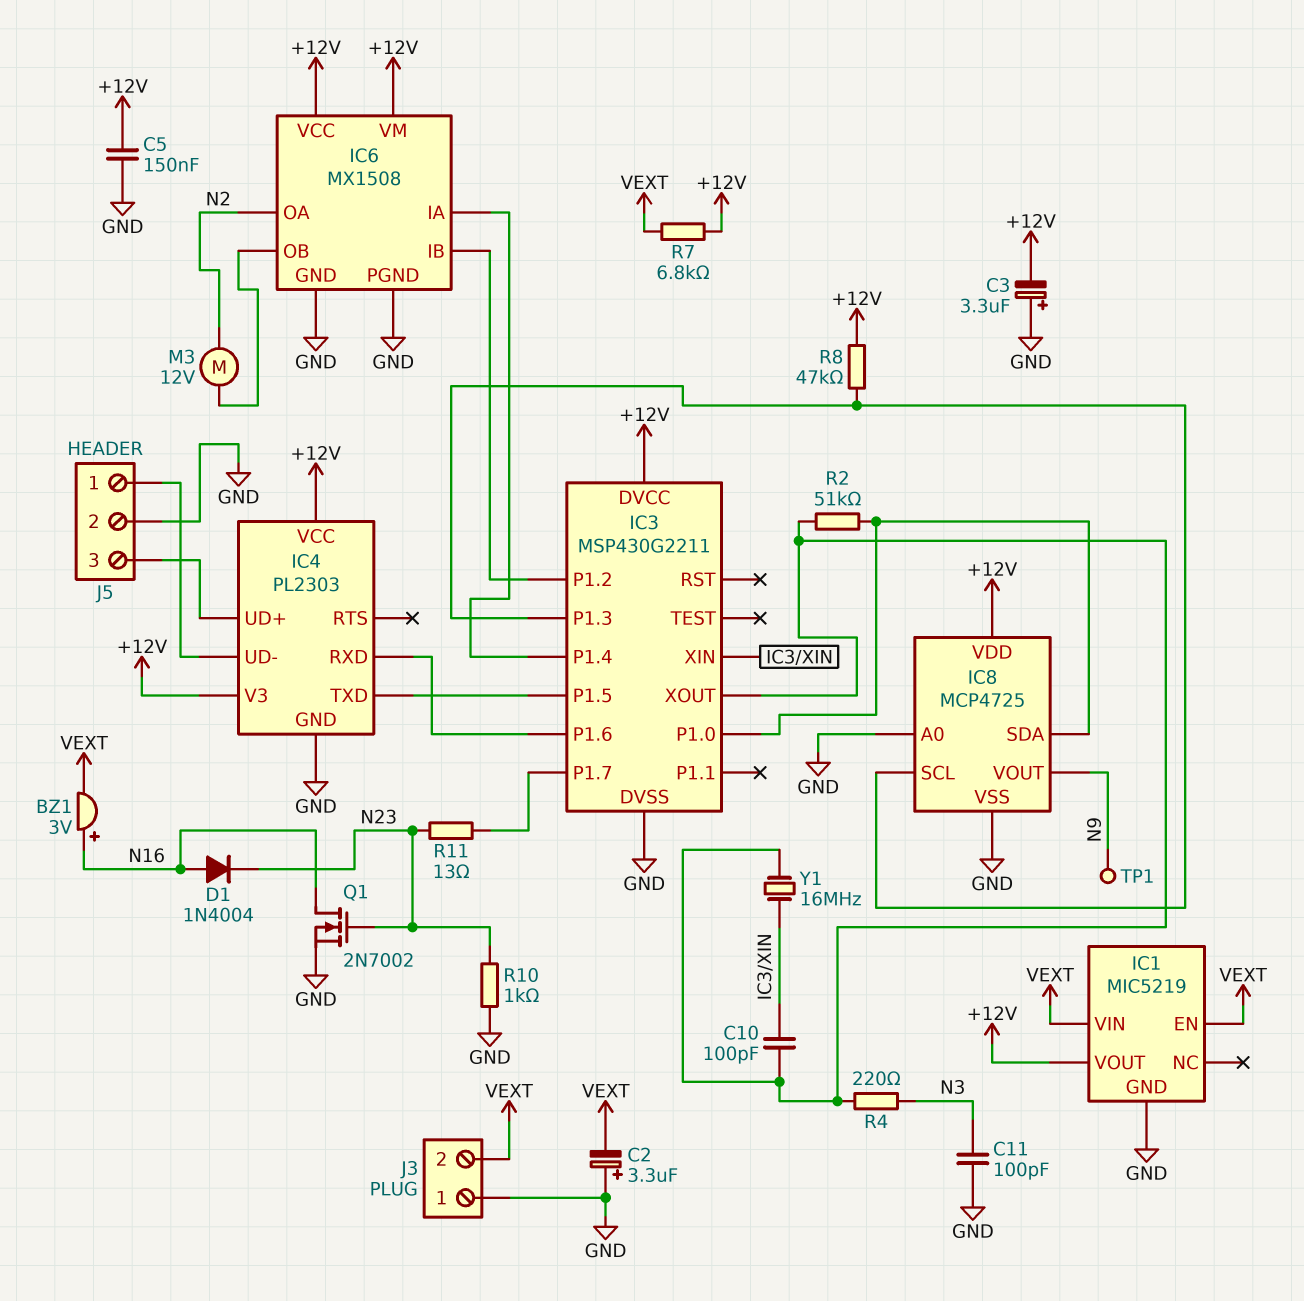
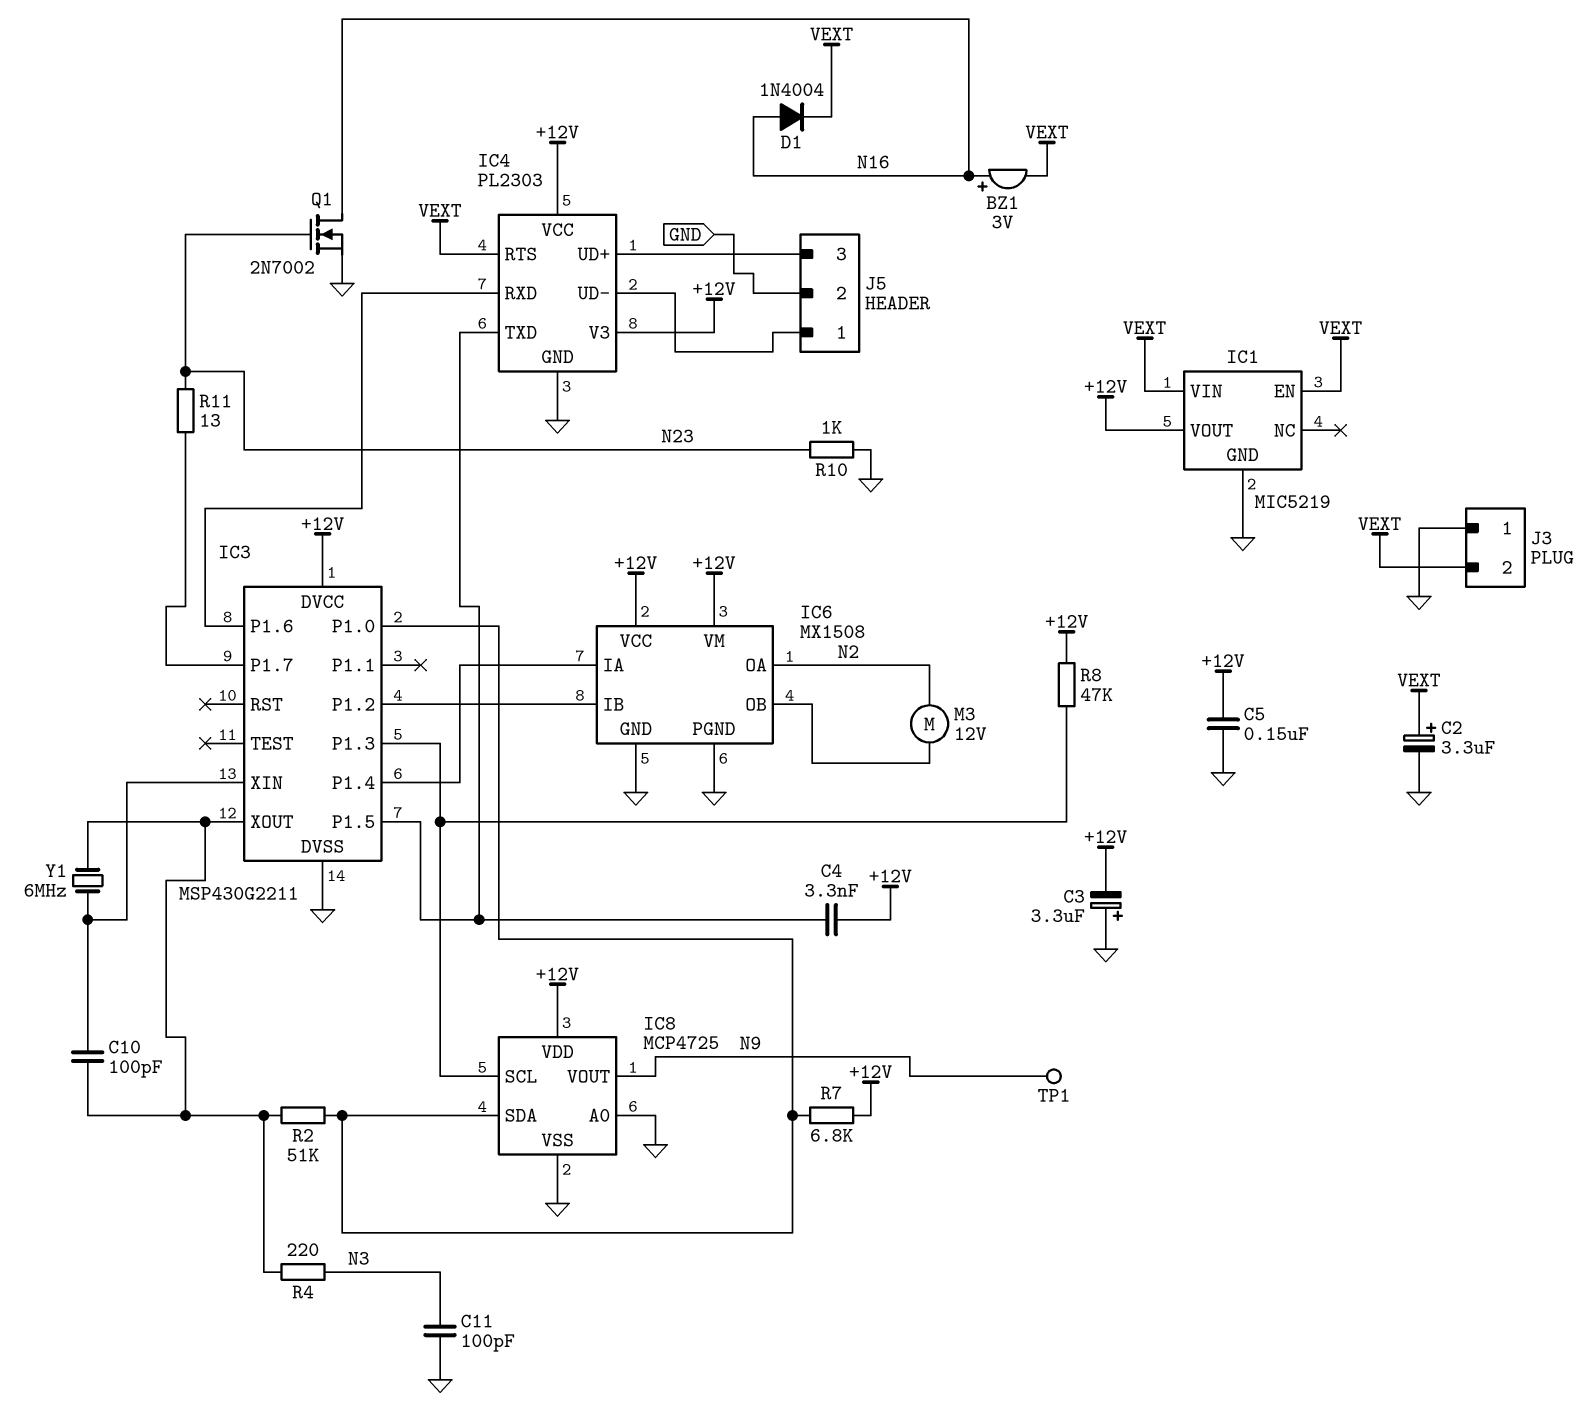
C2: 3.3uF (plus GND, minus VEXT) -> 3.3uF (plus VEXT, minus GND)
C4: none -> 3.3nF (+12V, IC3/P1.5)
D1: diode 1N4004 (A N16, K N23) -> diode 1N4004 (A N16, K VEXT)
IC4 pin RTS: none -> VEXT
R7: 6.8k (+12V, VEXT) -> 6.8k (+12V, IC3/P1.0)
Y1: 16MHz (IC3/XIN, IC3/XOUT) -> 6MHz (IC3/XIN, IC3/XOUT)

